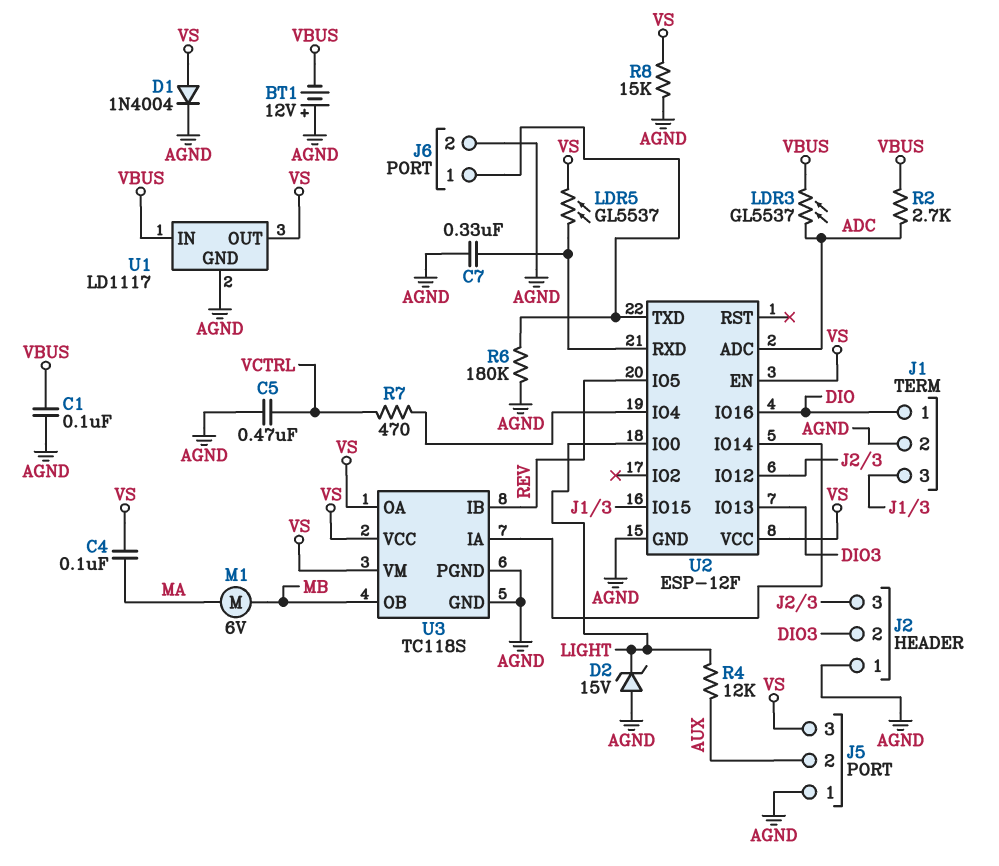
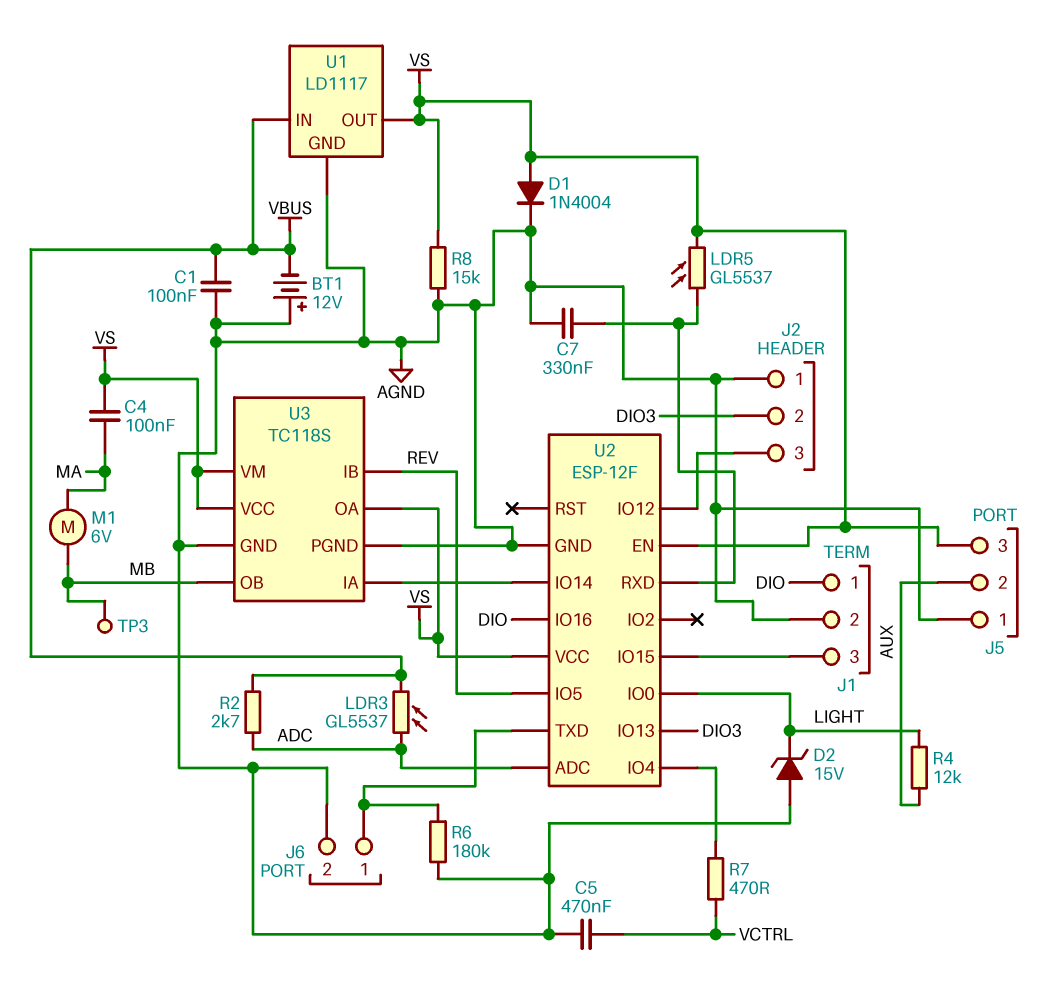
TP3: none -> test point (MB)

